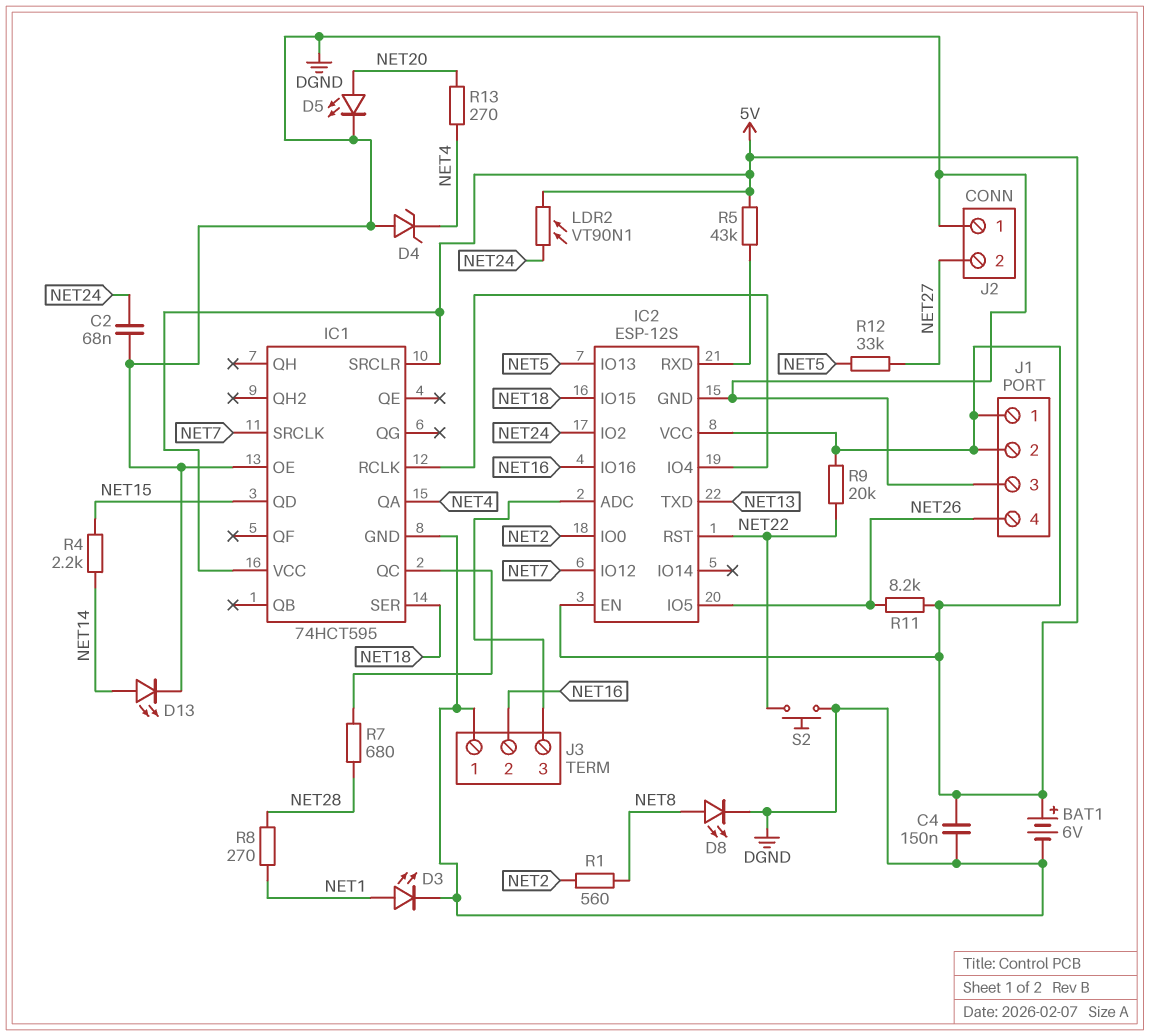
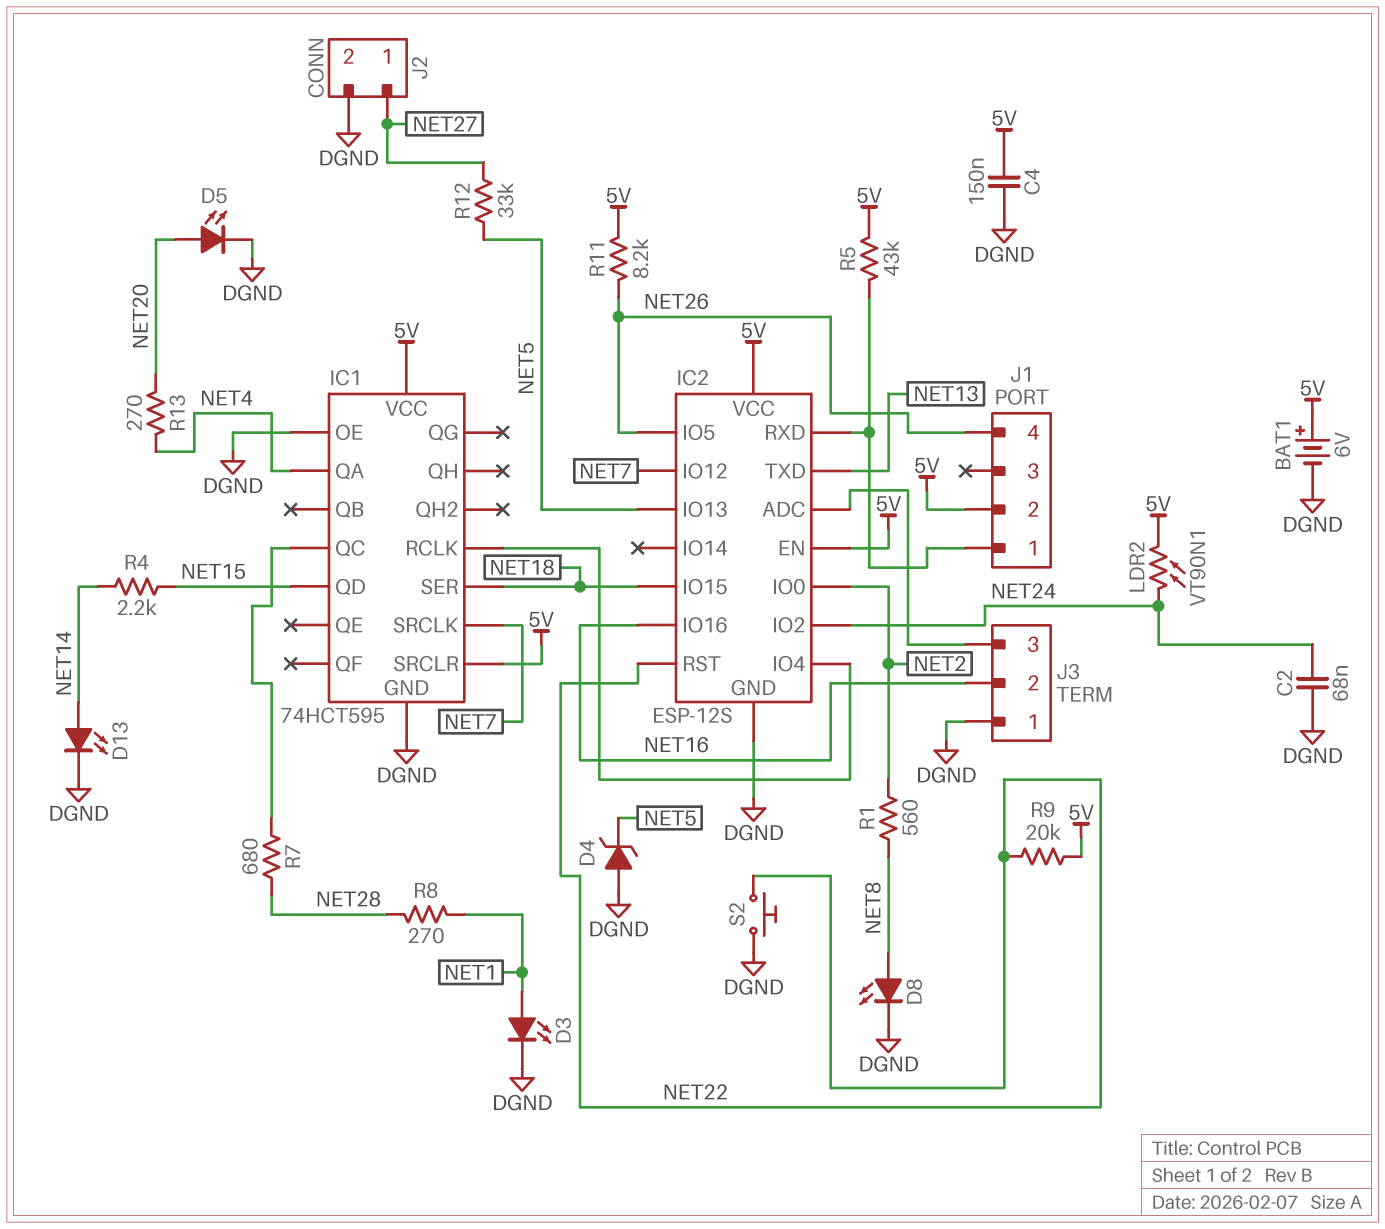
D4: zener (A DGND, K NET4) -> zener (A DGND, K NET5)
J1 pin 1: 5V -> IC2/RXD
J1 pin 3: DGND -> none
J2 pin 1: DGND -> NET27
J2 pin 2: NET27 -> DGND

